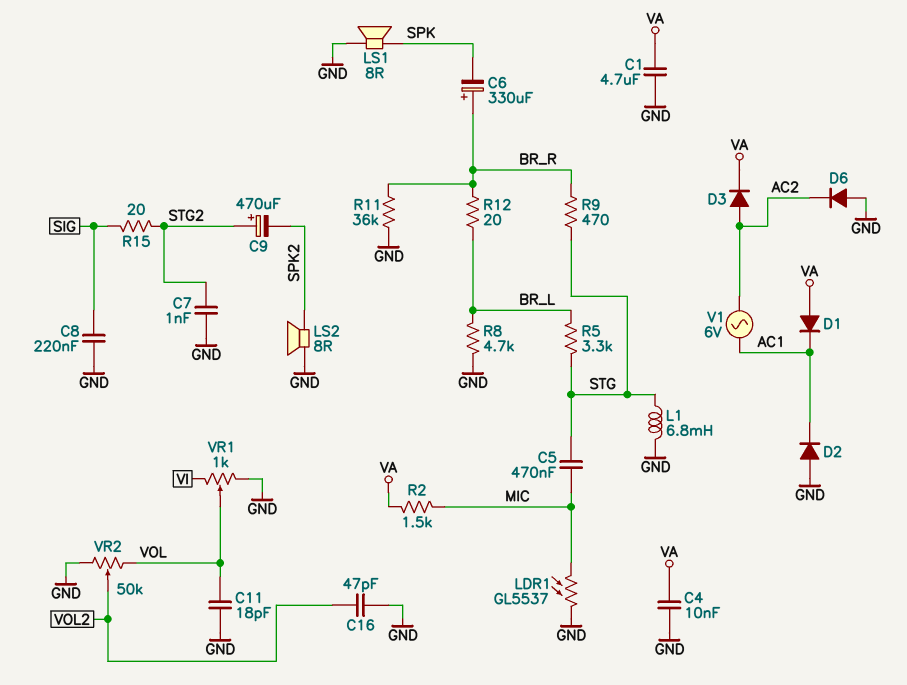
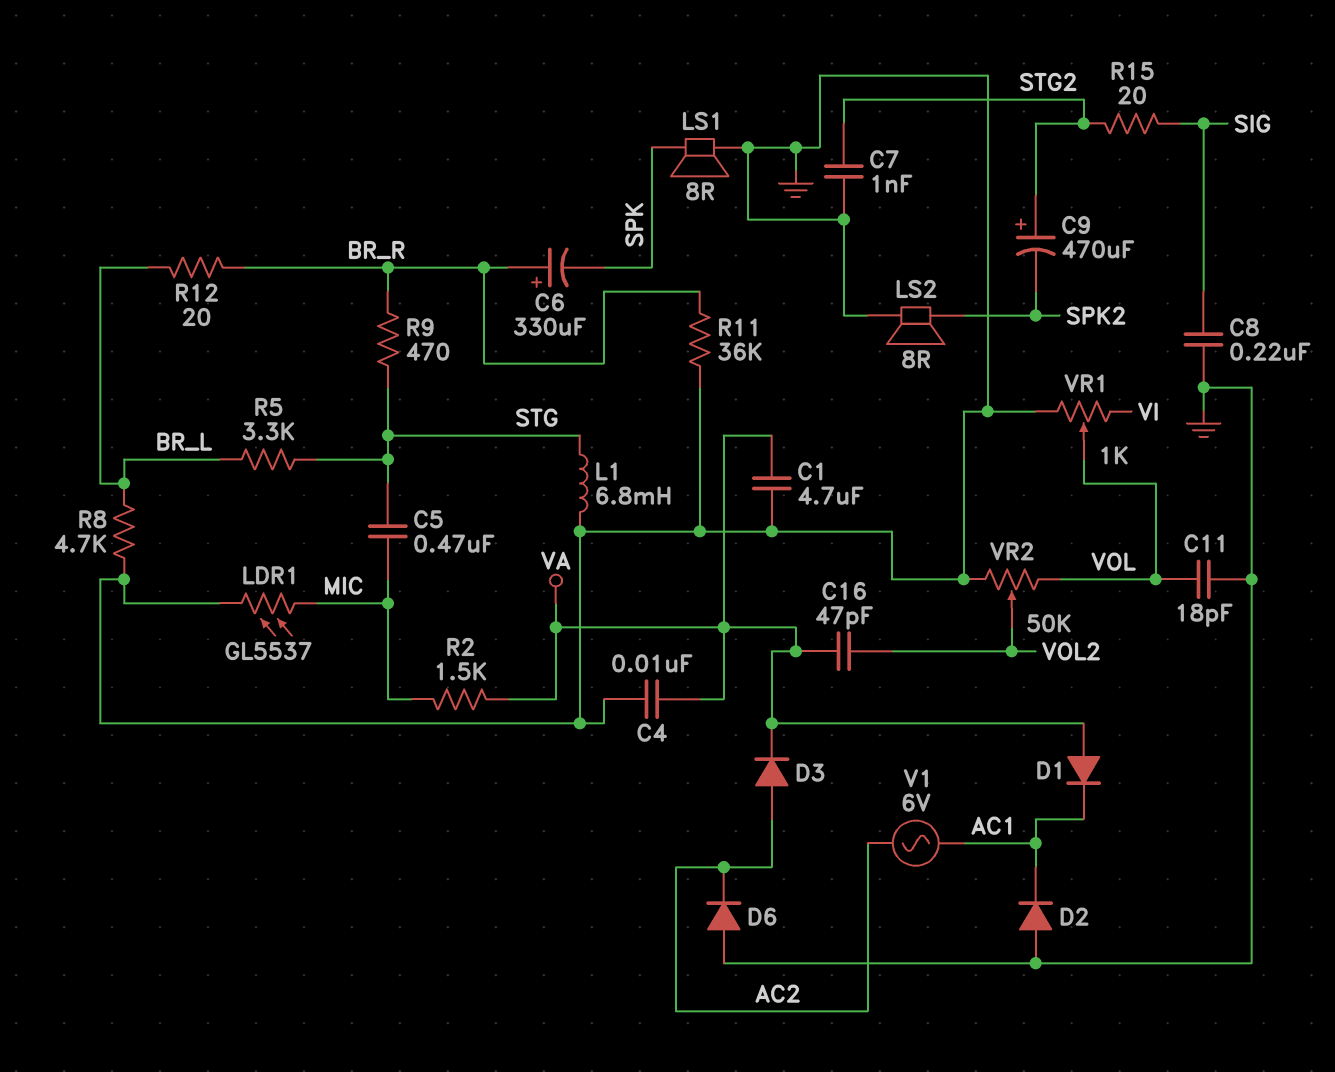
C16: 47pF (GND, VOL2) -> 47pF (VA, VOL2)

